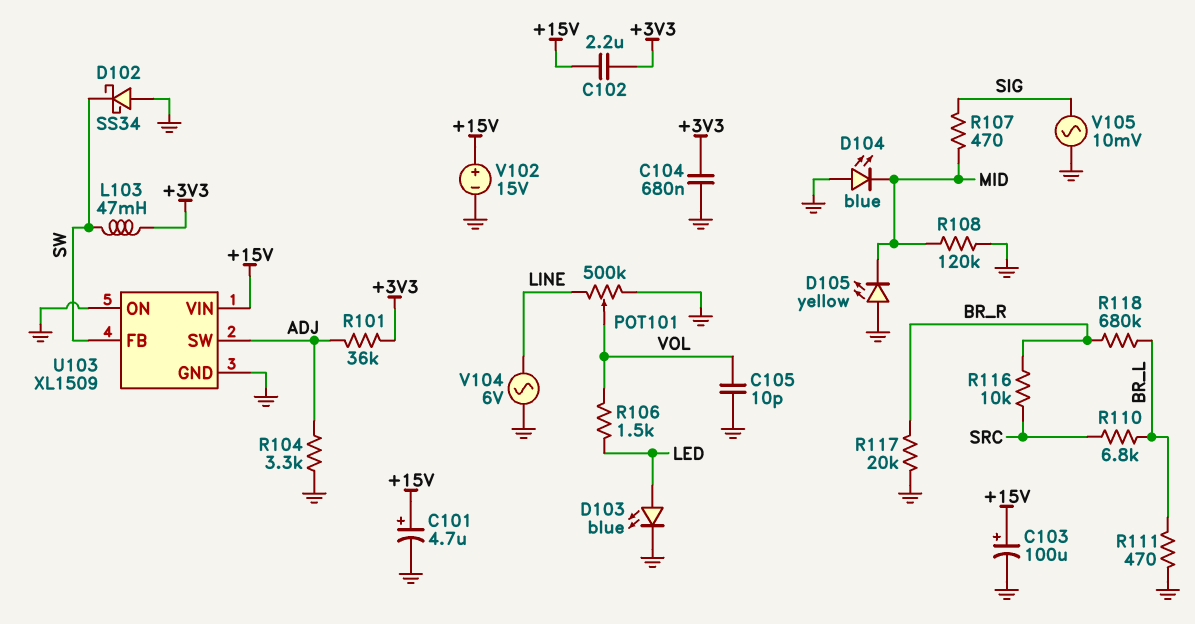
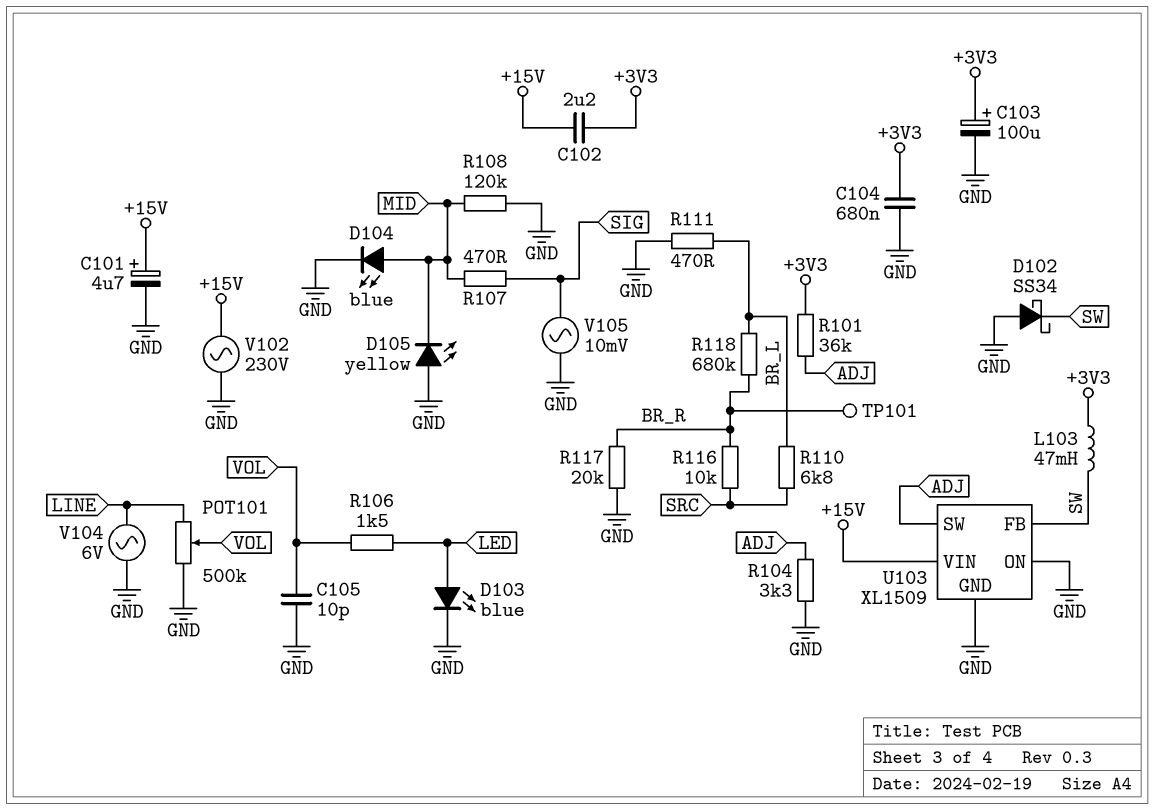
C103: 100uF (plus +15V, minus GND) -> 100uF (plus +3V3, minus GND)
D104: LED blue (A GND, K MID) -> LED blue (A MID, K GND)
TP101: none -> test point (BR_R)
V102: 15V (plus +15V, minus GND) -> AC 230V (+15V, GND)

